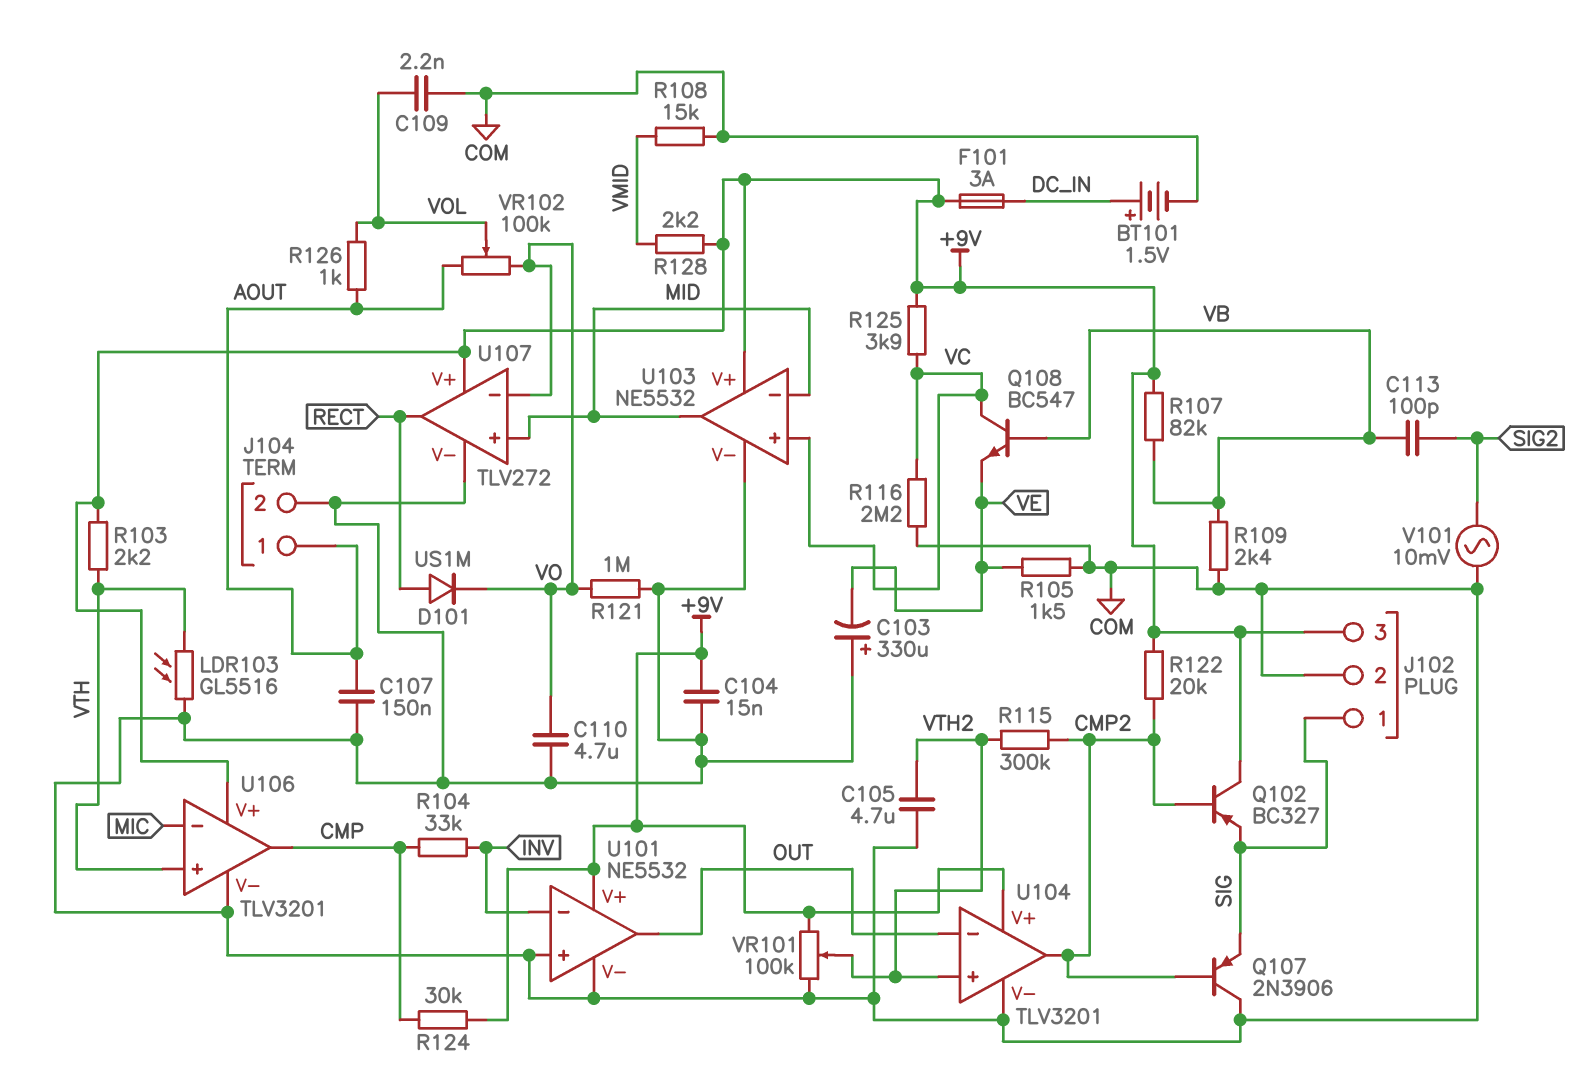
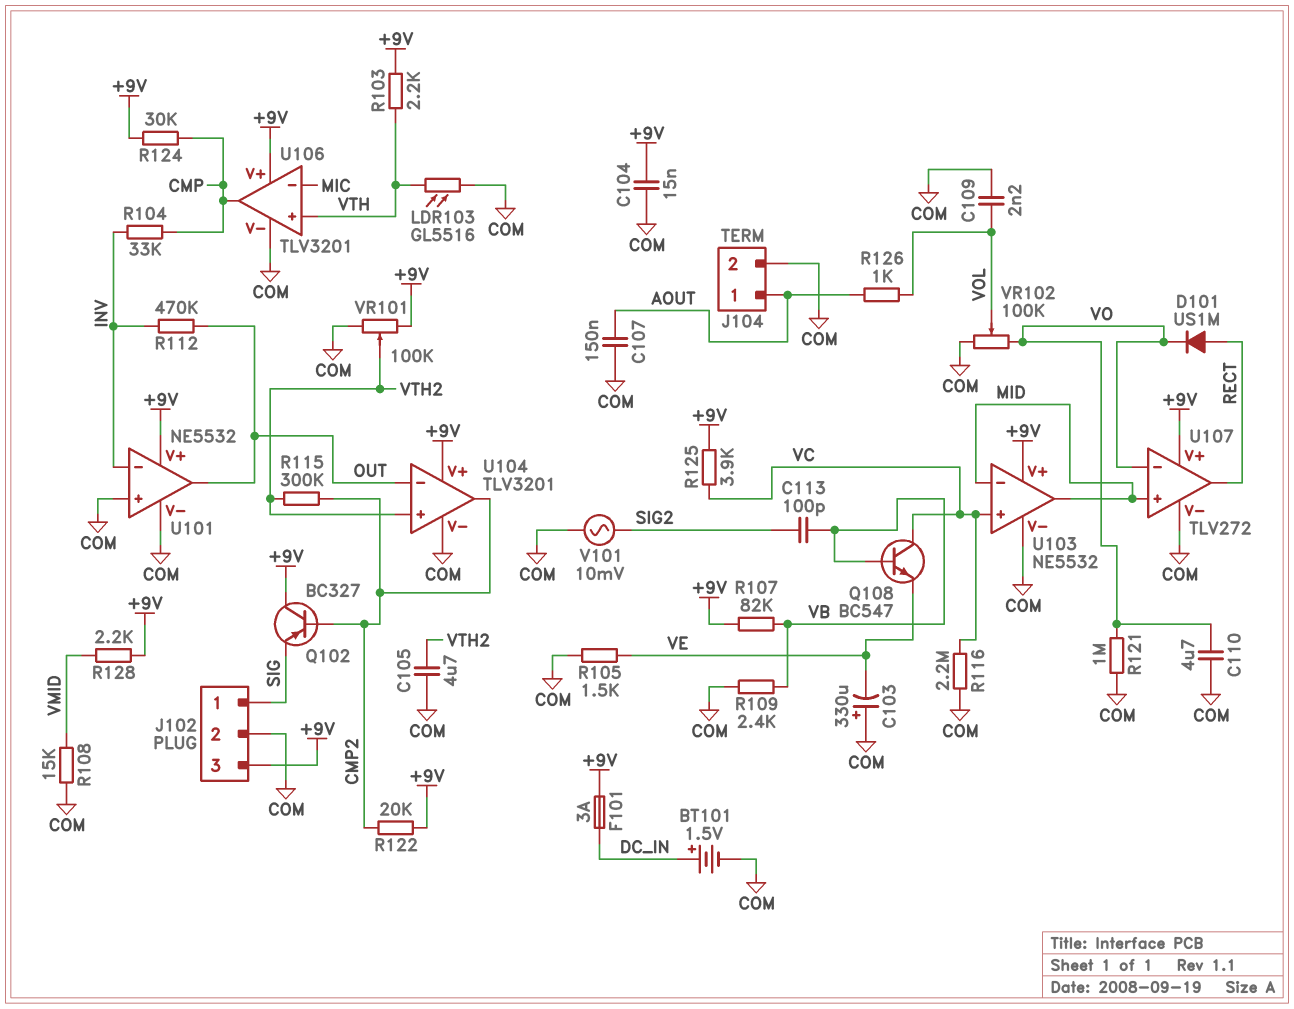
Q107: PNP 2N3906 (B CMP2, C COM, E SIG) -> none
R112: none -> 470k (INV, OUT)
VR102: 100k (AOUT, VO, wiper VOL) -> 100k (COM, VO, wiper VOL)

